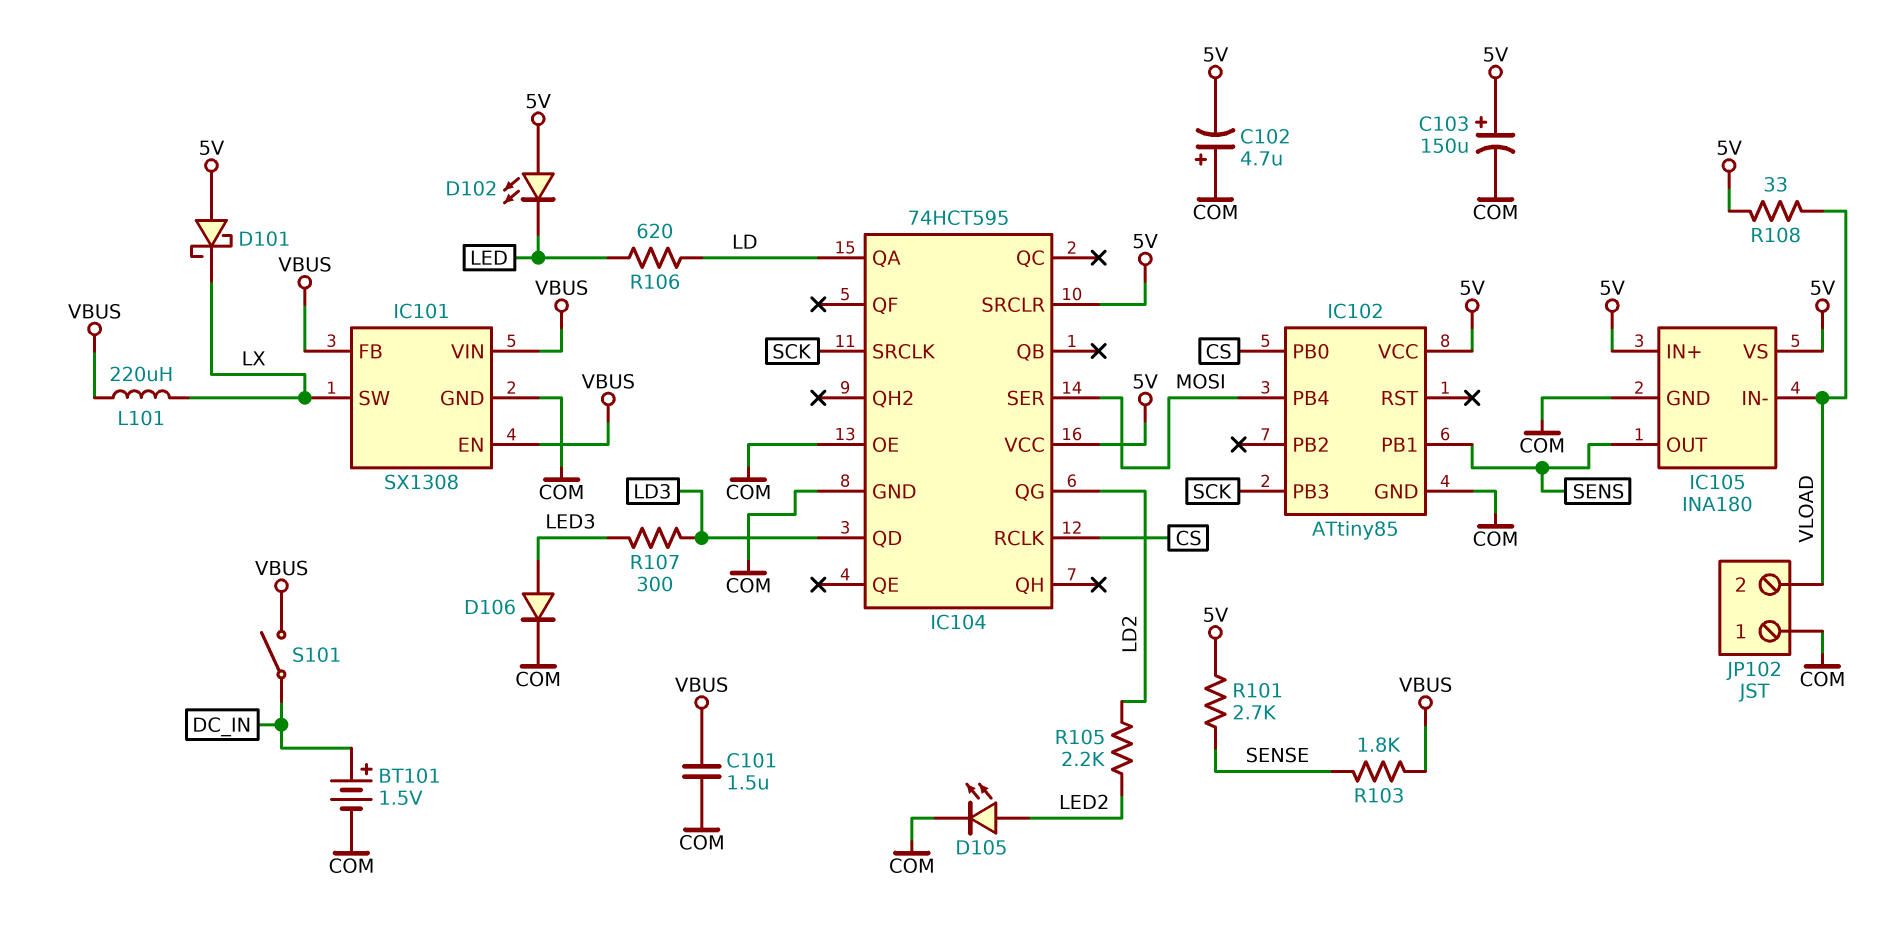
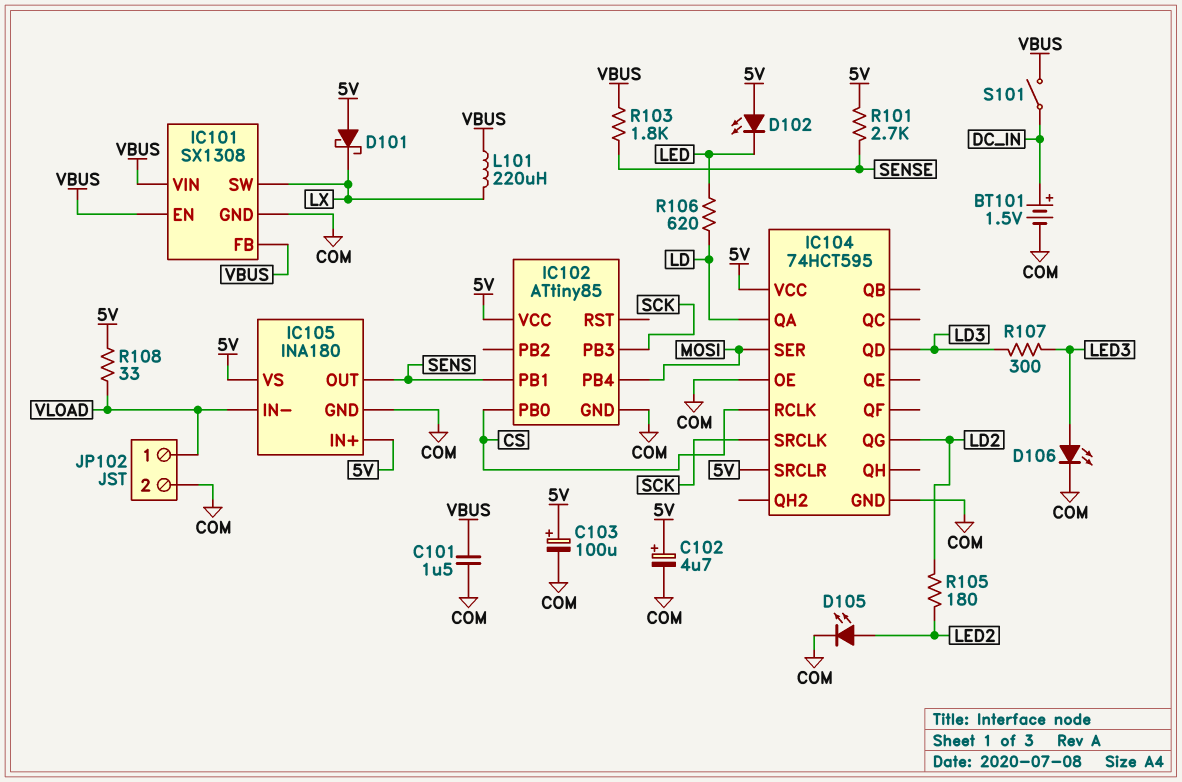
C102: 4.7uF (plus COM, minus 5V) -> 4.7uF (plus 5V, minus COM)
C103: 150uF (plus 5V, minus COM) -> 100uF (plus 5V, minus COM)
D106: diode (A LED3, K COM) -> LED (A LED3, K COM)
JP102 pin 1: COM -> VLOAD
JP102 pin 2: VLOAD -> COM
R105: 2.2k (LD2, LED2) -> 180 (LD2, LED2)

